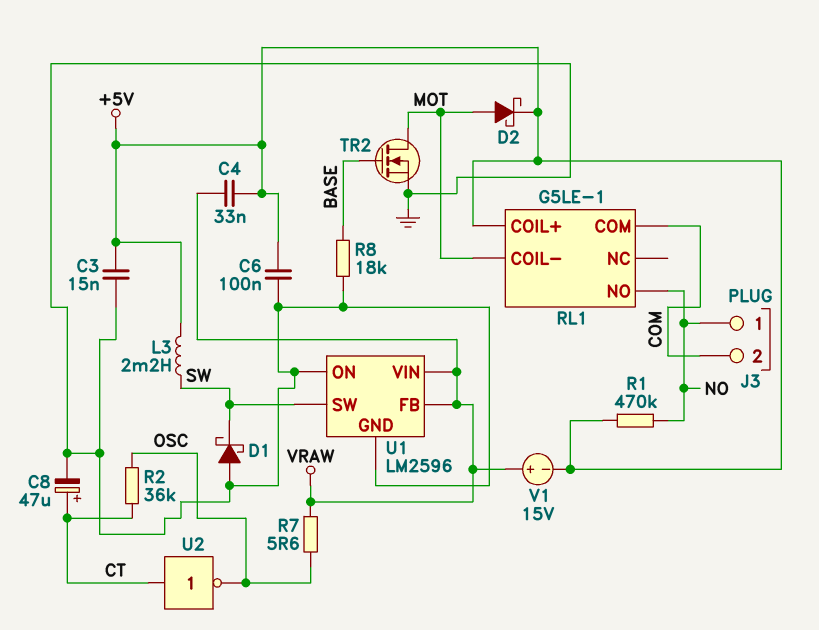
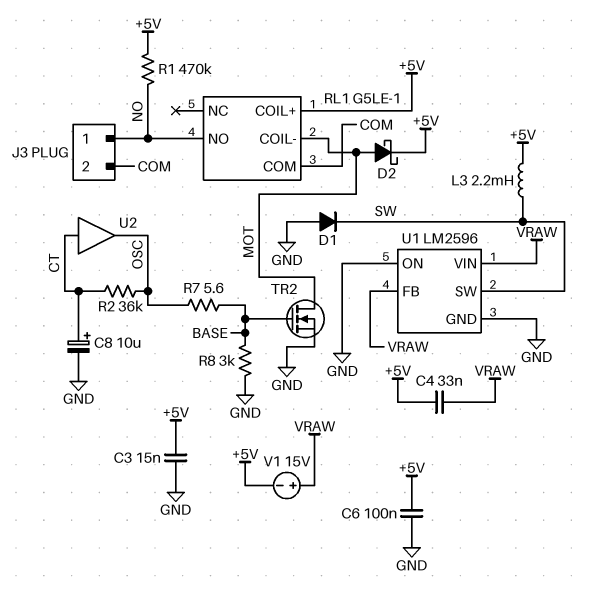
C8: 47uF (plus CT, minus GND) -> 10uF (plus CT, minus GND)
D1: schottky (A GND, K SW) -> diode (A GND, K SW)
R7: 5.6 (OSC, VRAW) -> 5.6 (BASE, OSC)
R8: 18k (BASE, GND) -> 3k (BASE, GND)
U2: NOT (in CT, out OSC) -> buffer (in CT, out OSC)

